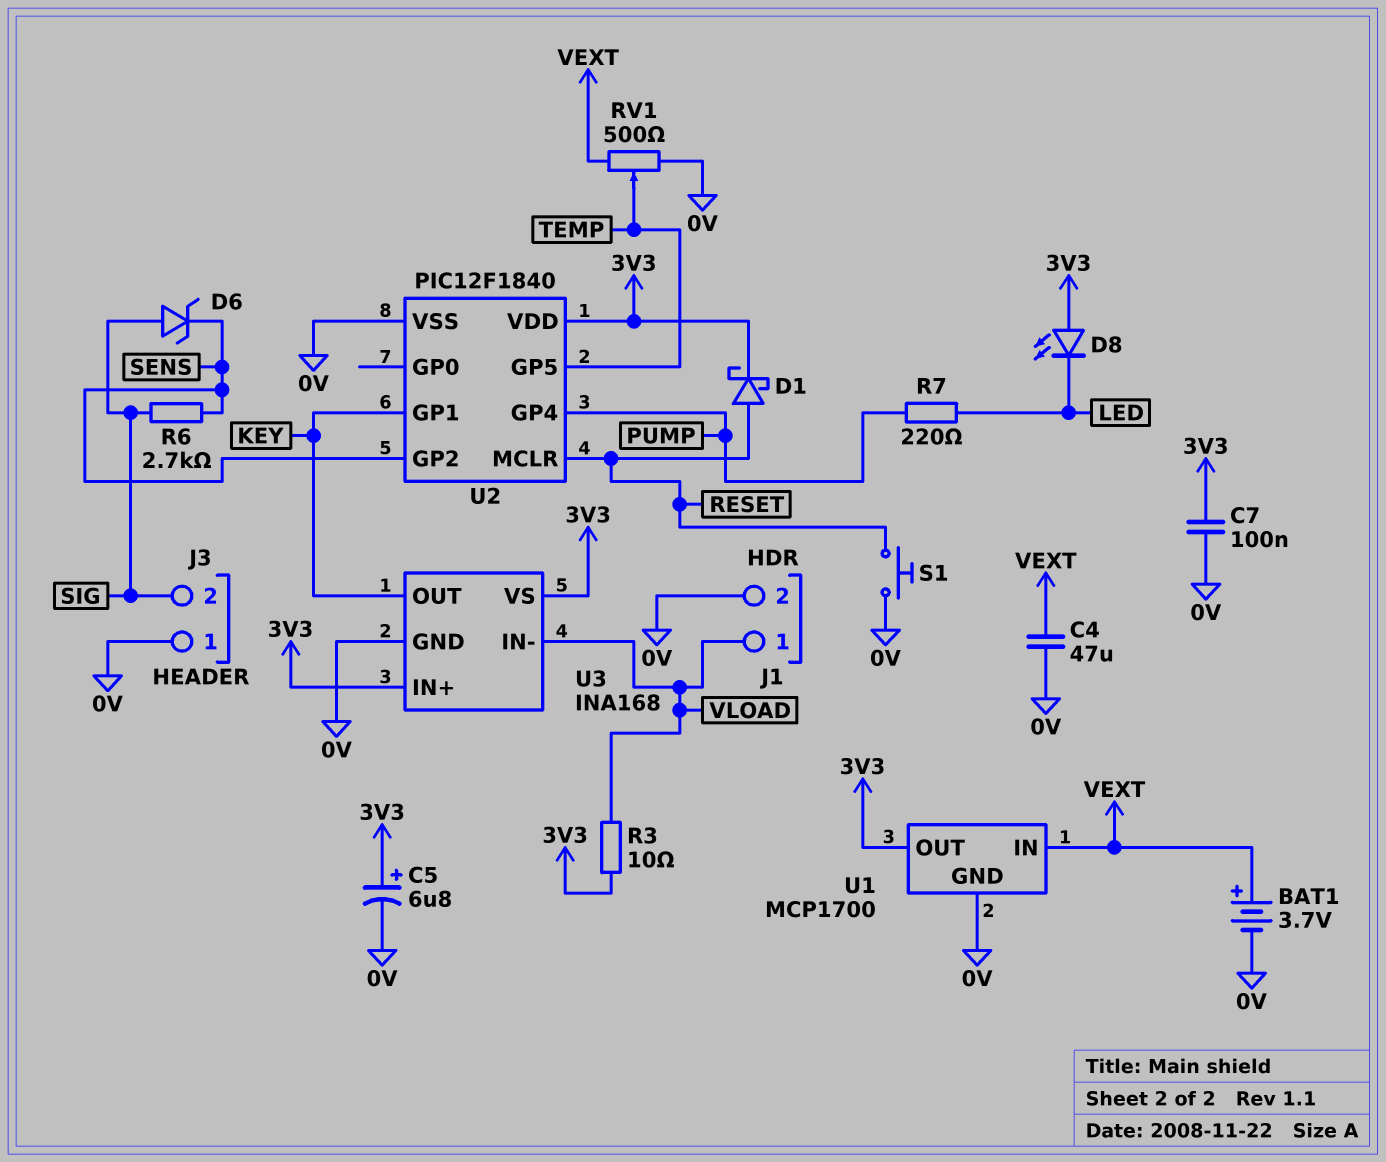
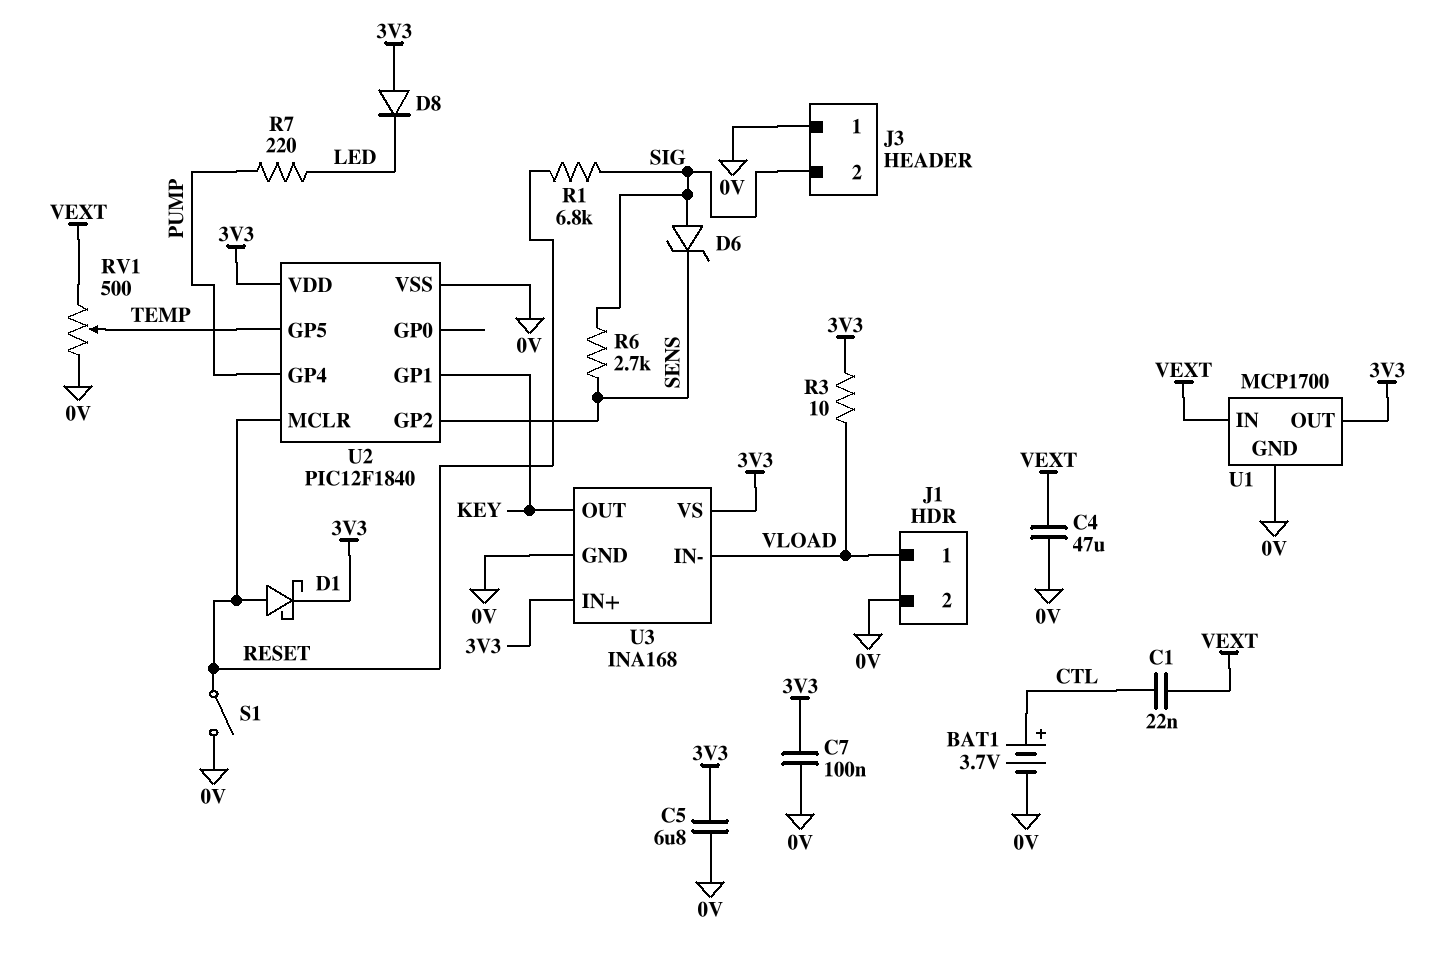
BAT1: 3.7V (plus VEXT, minus 0V) -> 3.7V (plus CTL, minus 0V)
C1: none -> 22nF (CTL, VEXT)
C5: 6.8uF (plus 3V3, minus 0V) -> 6.8uF (0V, 3V3)
D8: LED (A 3V3, K LED) -> diode (A 3V3, K LED)
R1: none -> 6.8k (RESET, SIG)
S1: button (0V, RESET) -> switch (0V, RESET)

